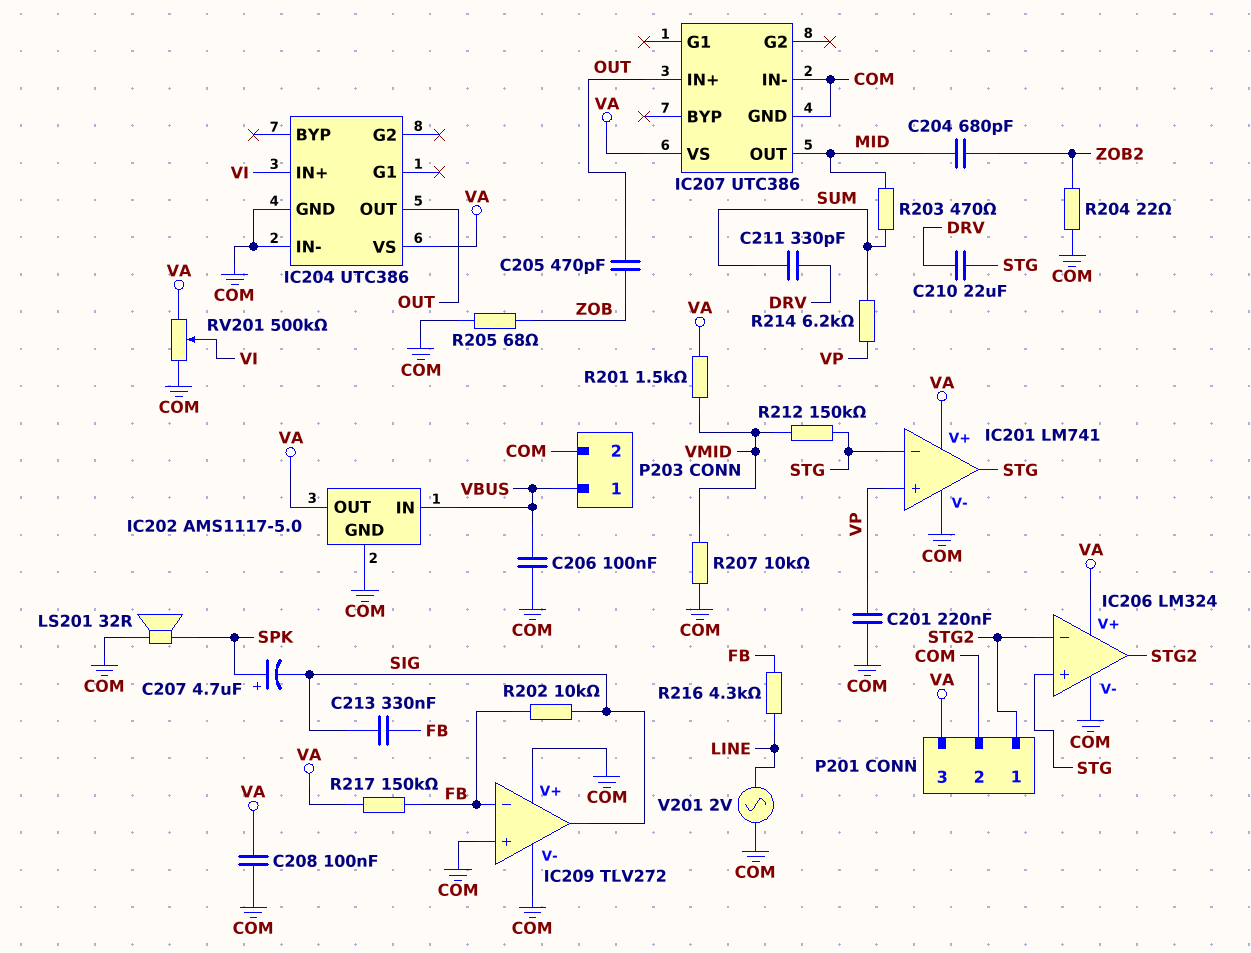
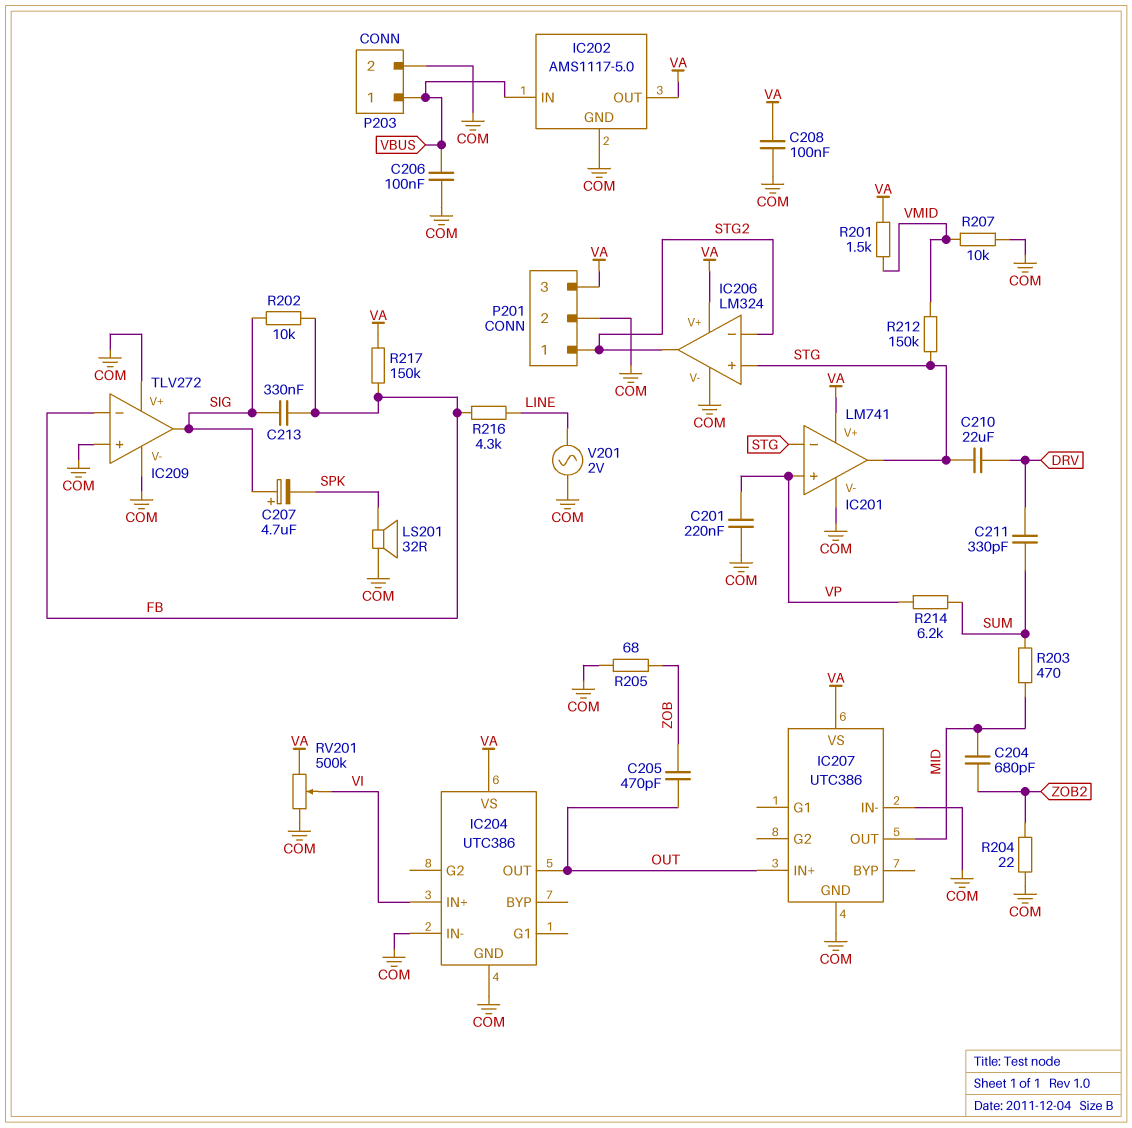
C207: 4.7uF (plus SPK, minus SIG) -> 4.7uF (plus SIG, minus SPK)

